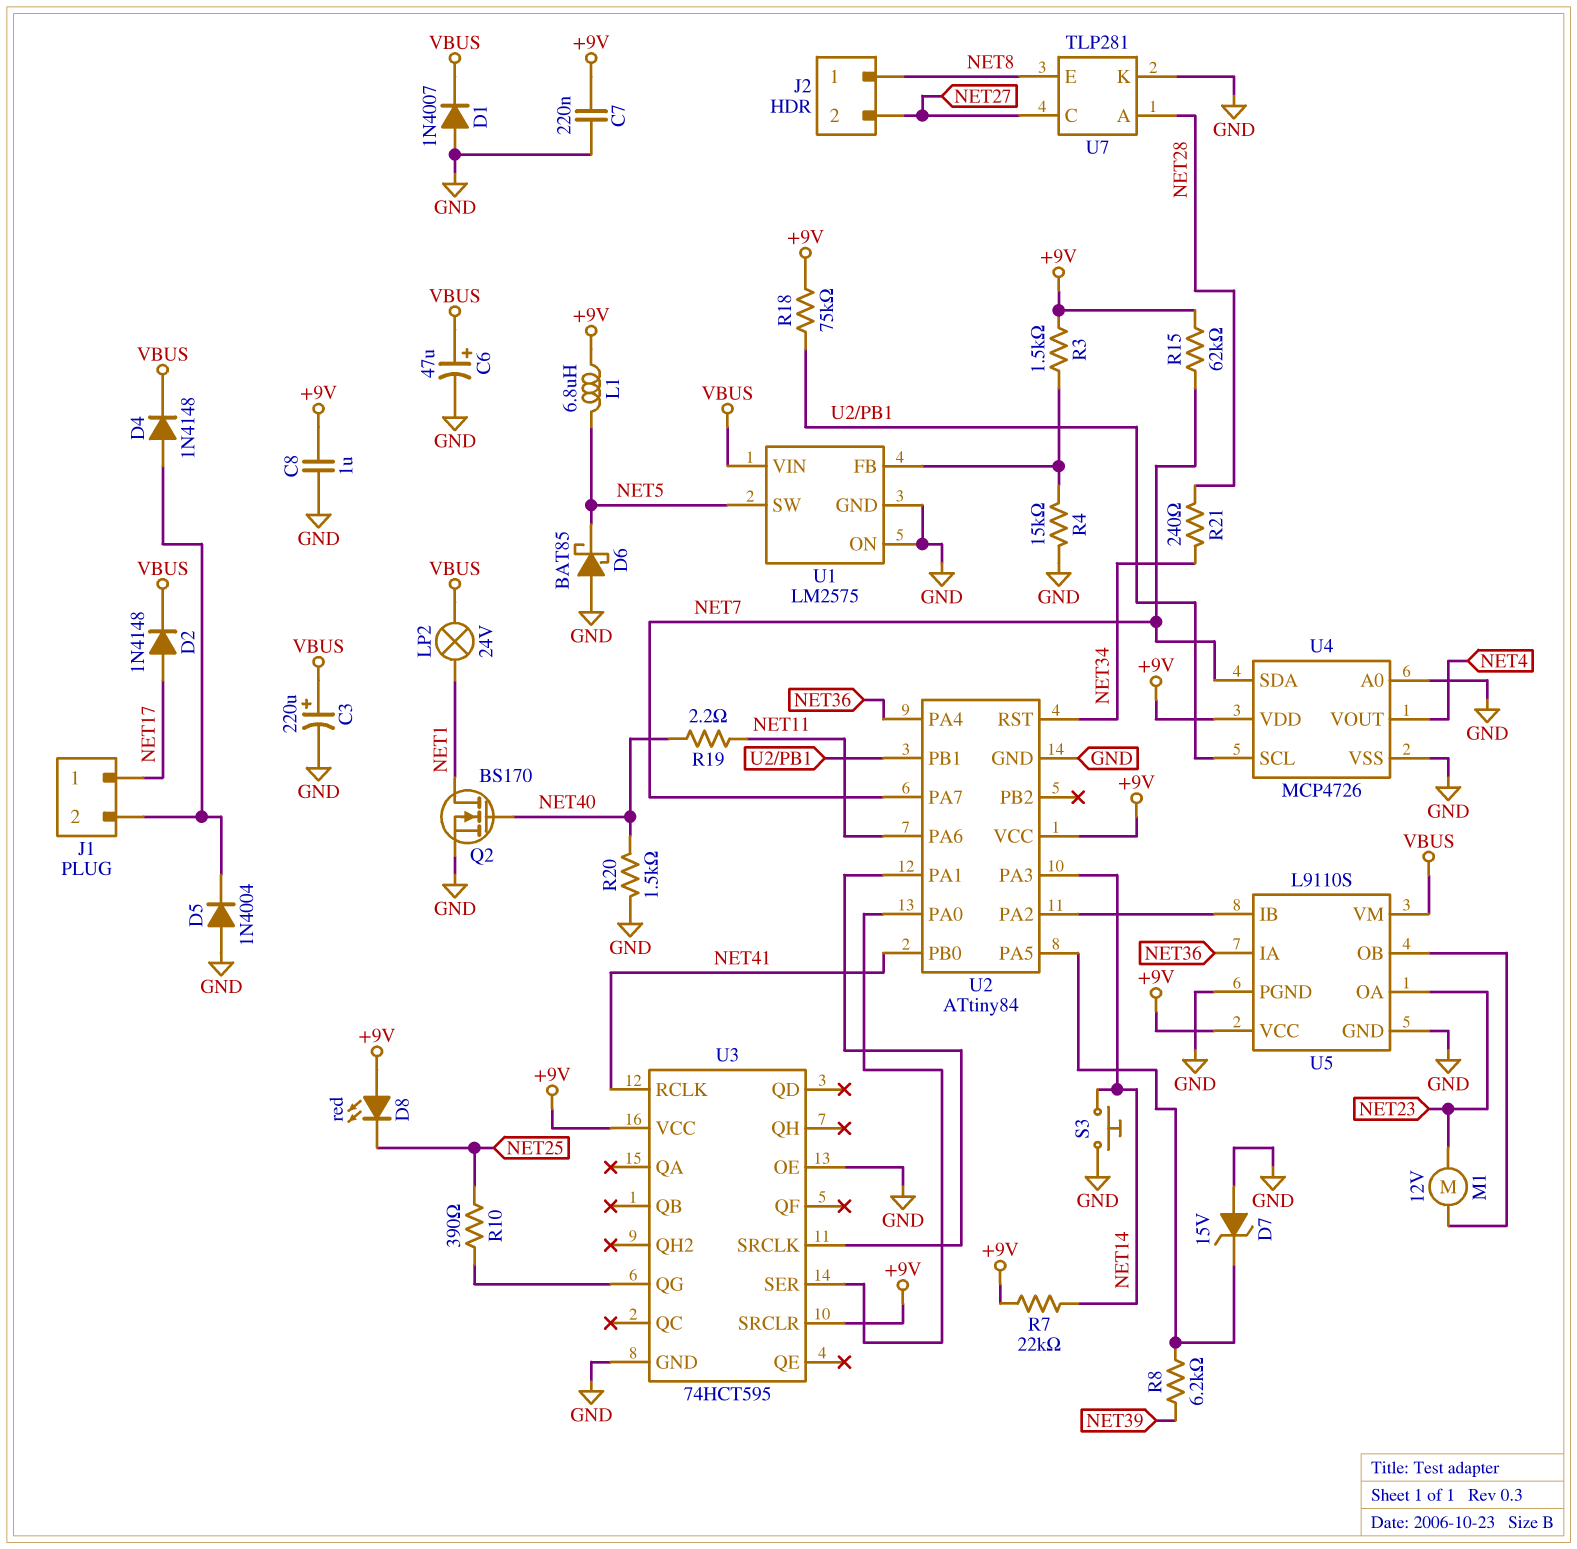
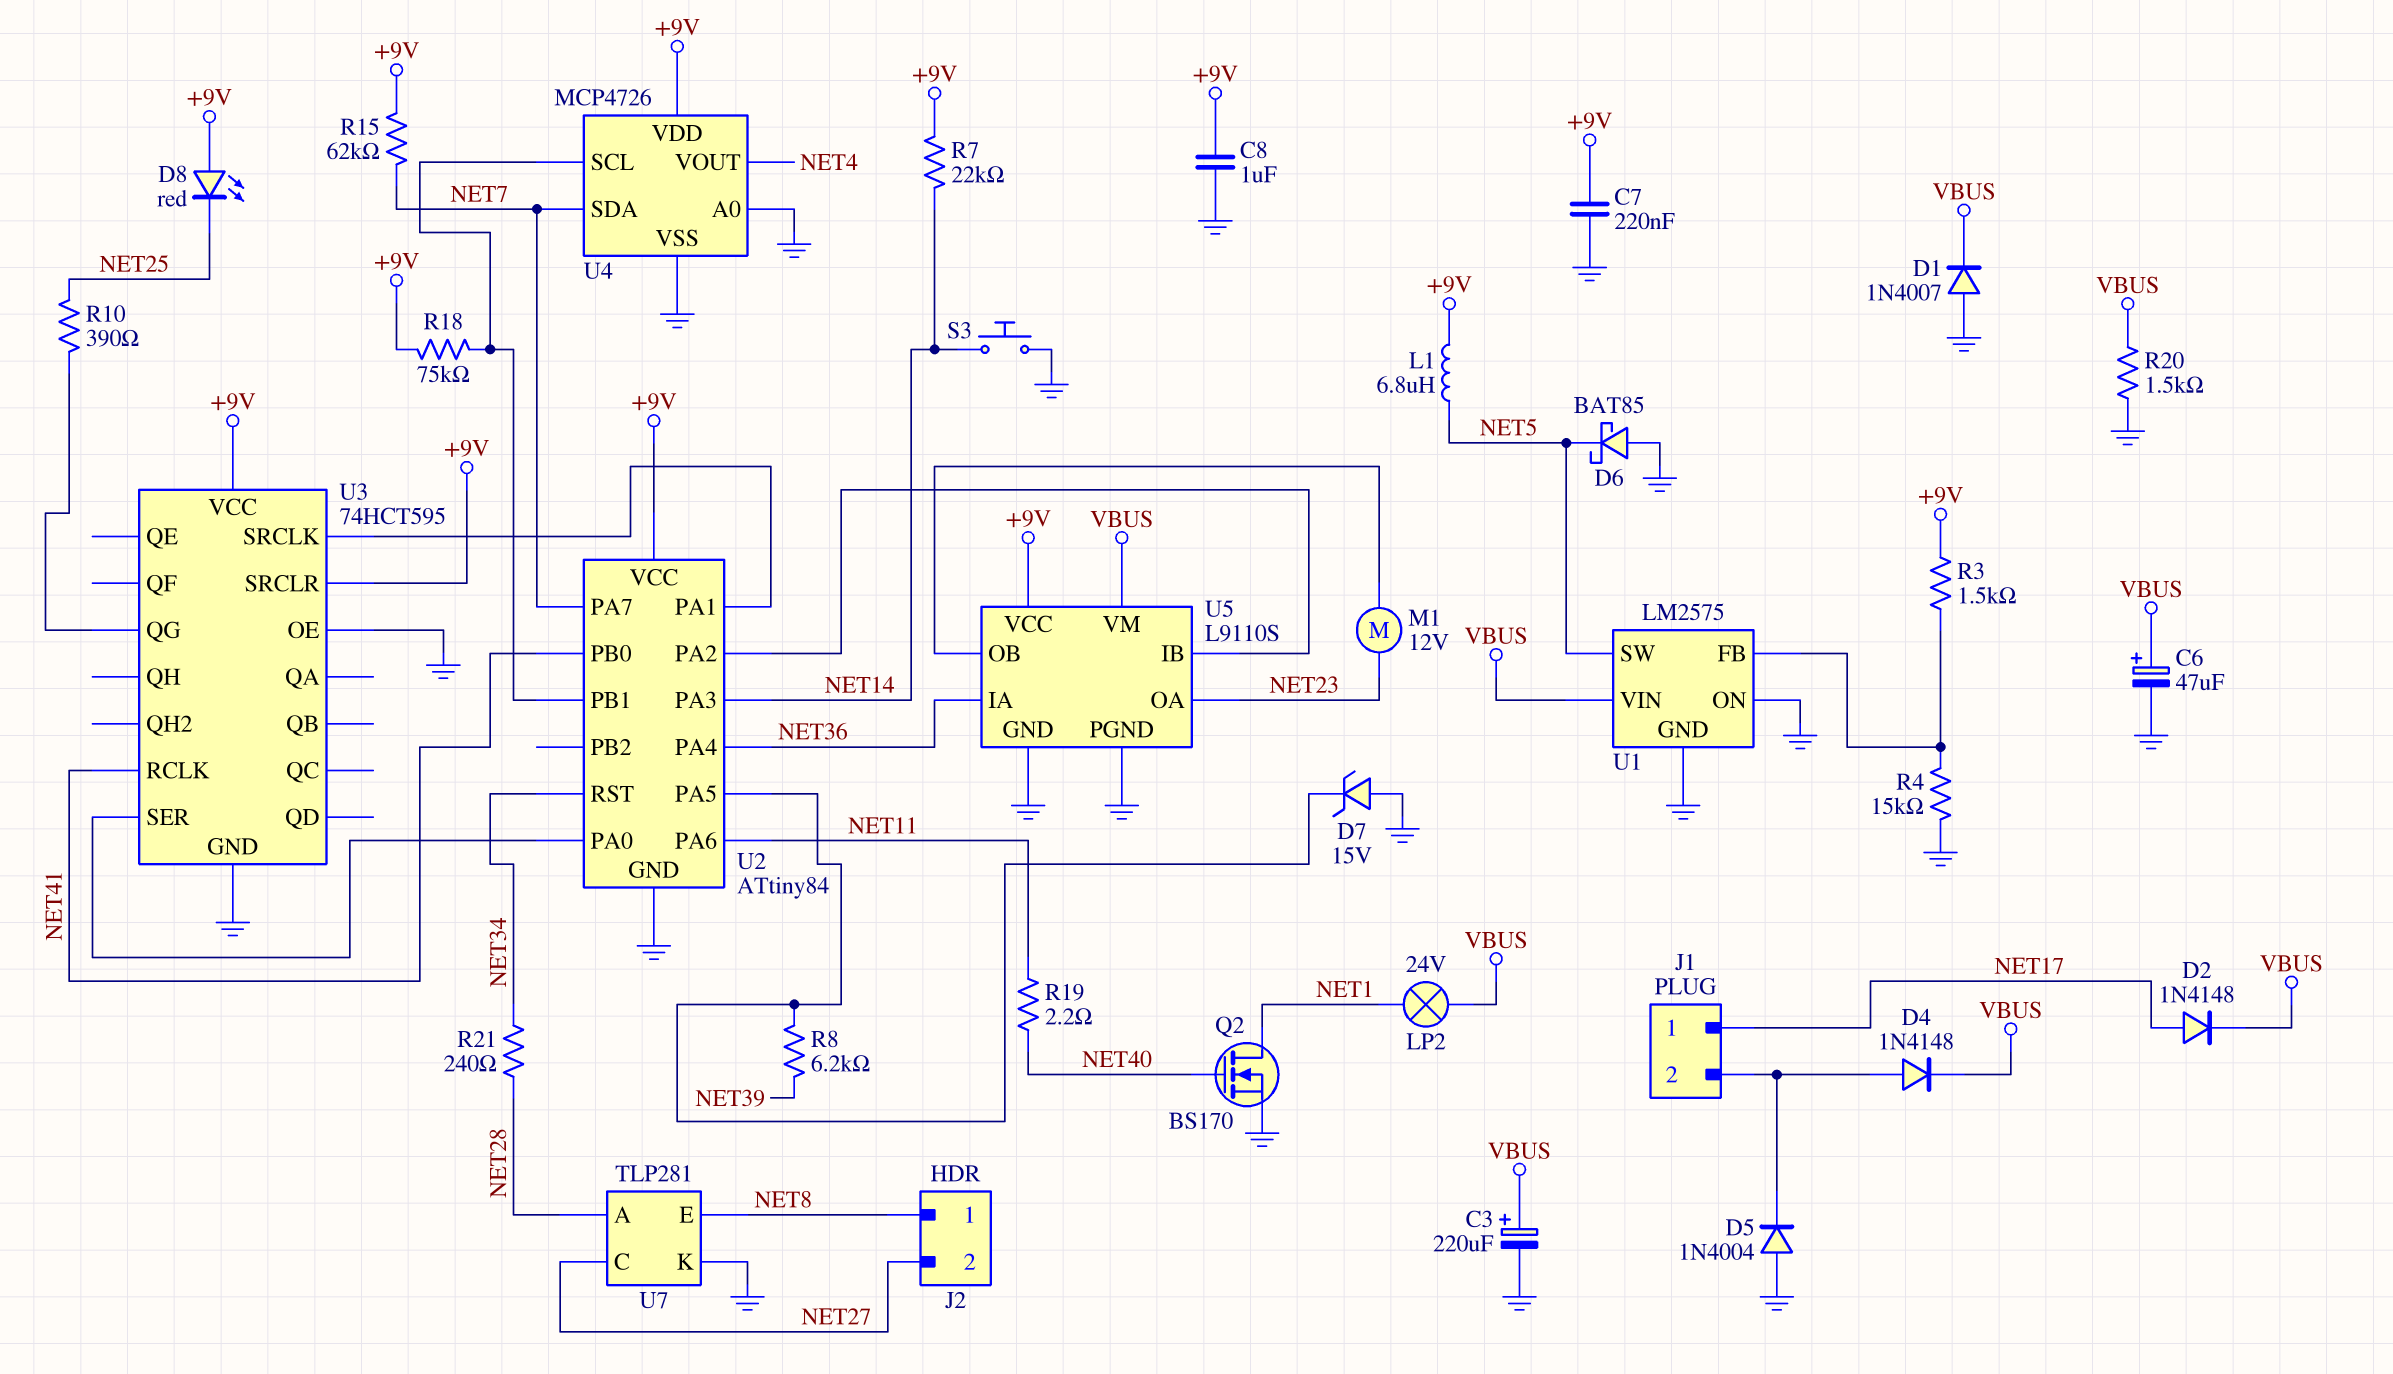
R20: 1.5k (GND, NET40) -> 1.5k (GND, VBUS)

